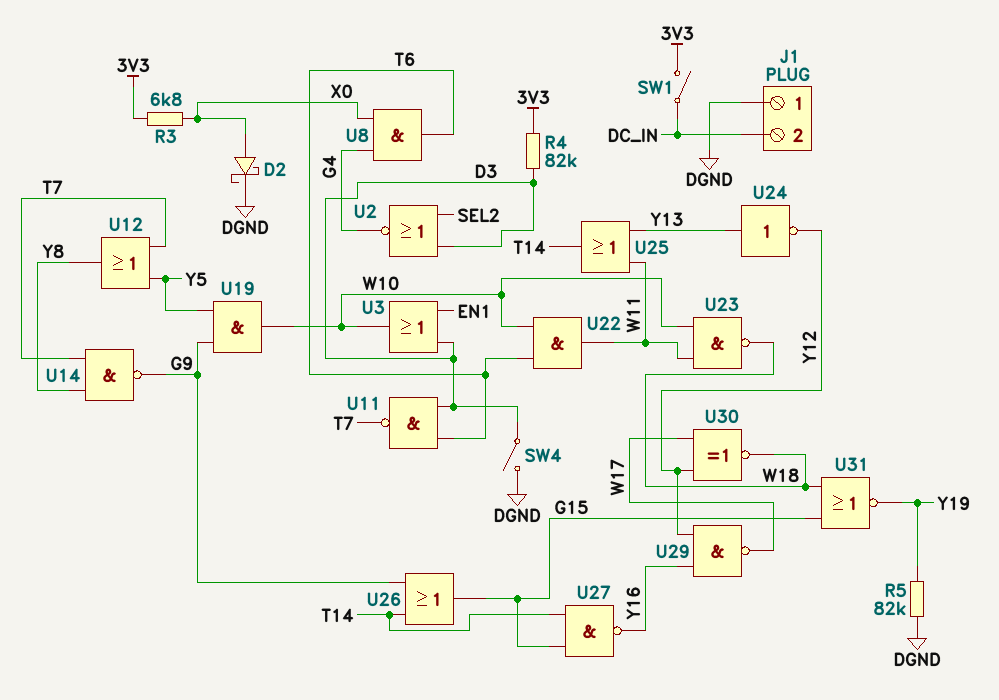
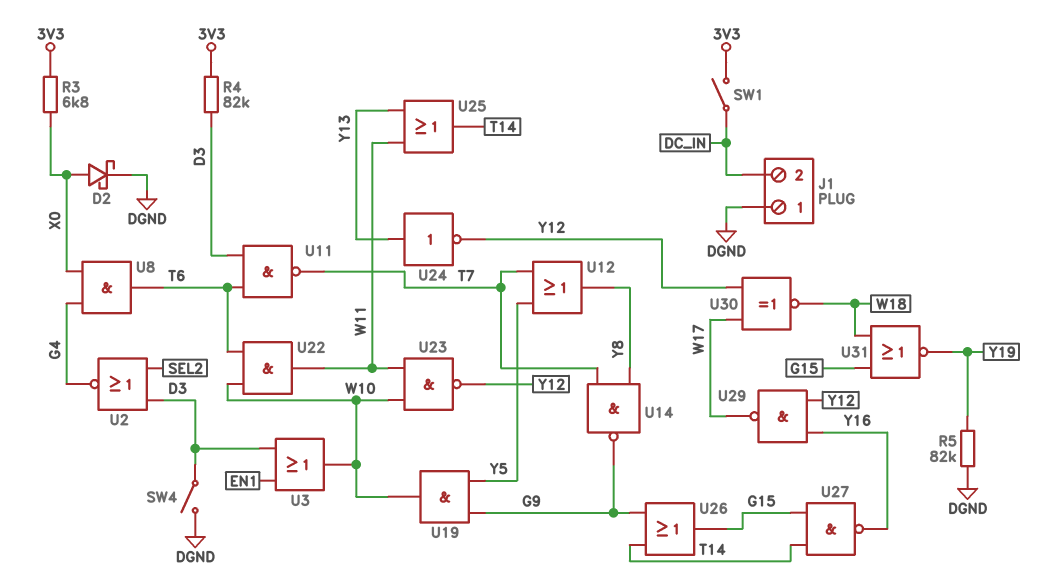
U23: NAND (in W10, in W11, out W18) -> NAND (in W10, in W11, out Y12)

